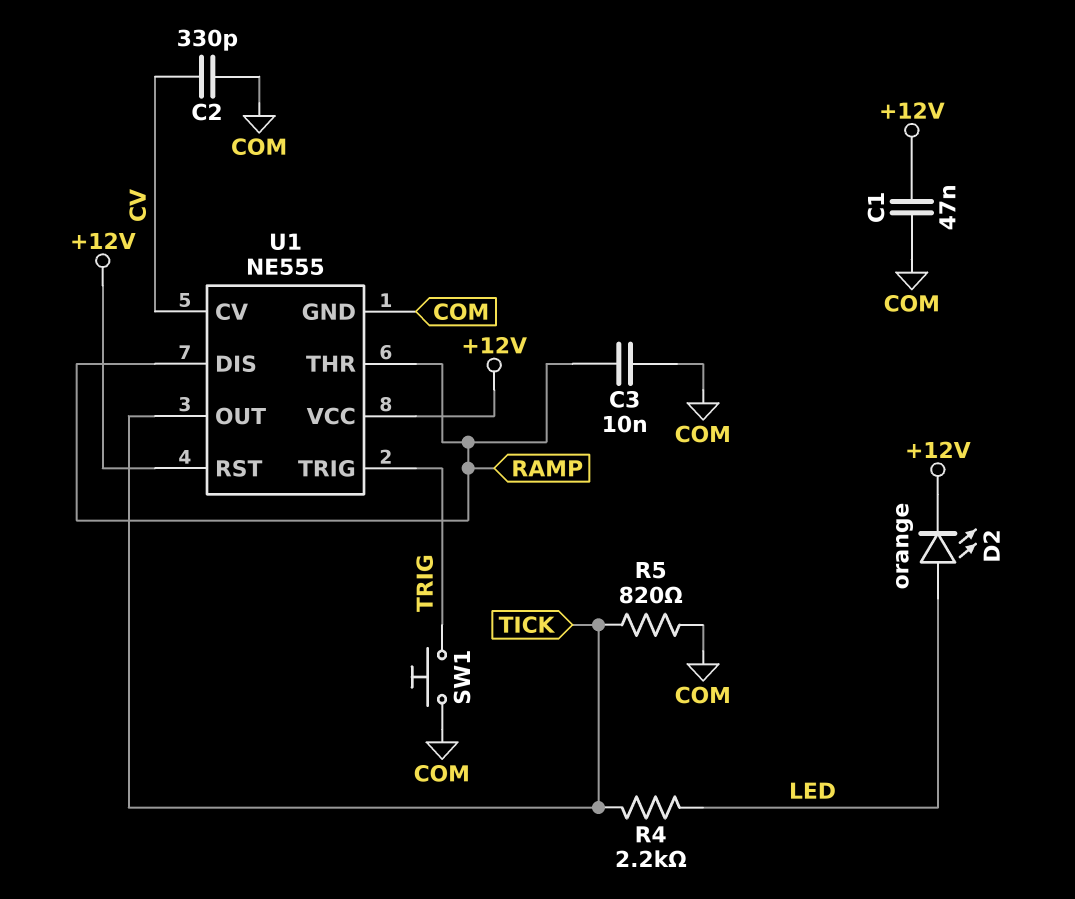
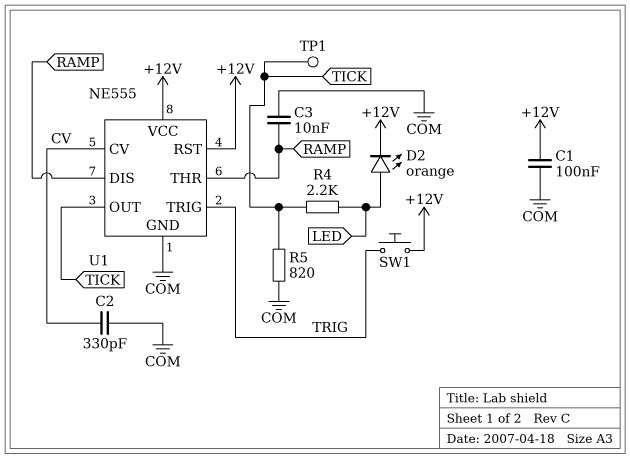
C1: 47nF (+12V, COM) -> 100nF (+12V, COM)
SW1: button (COM, TRIG) -> button (+12V, TRIG)
TP1: none -> test point (TICK)

